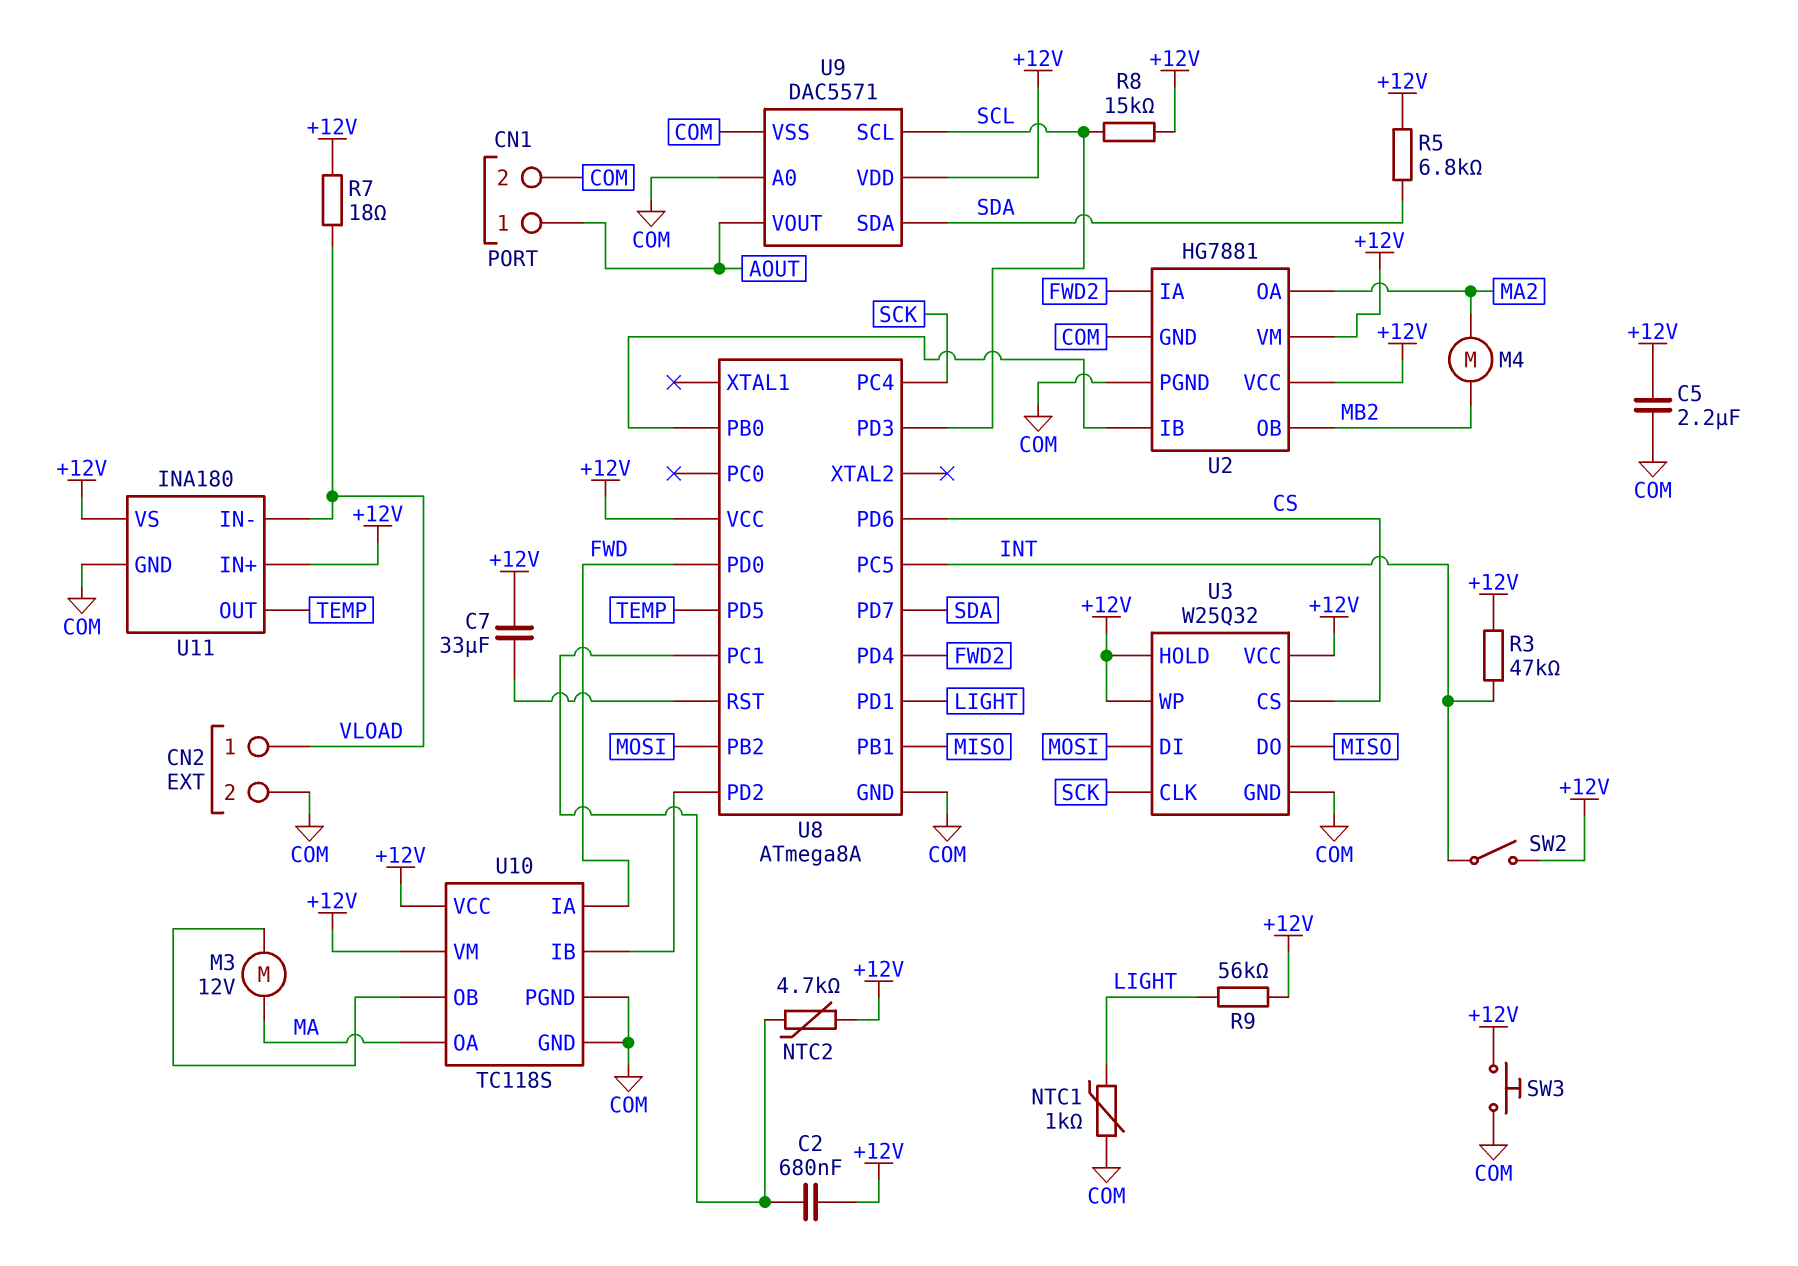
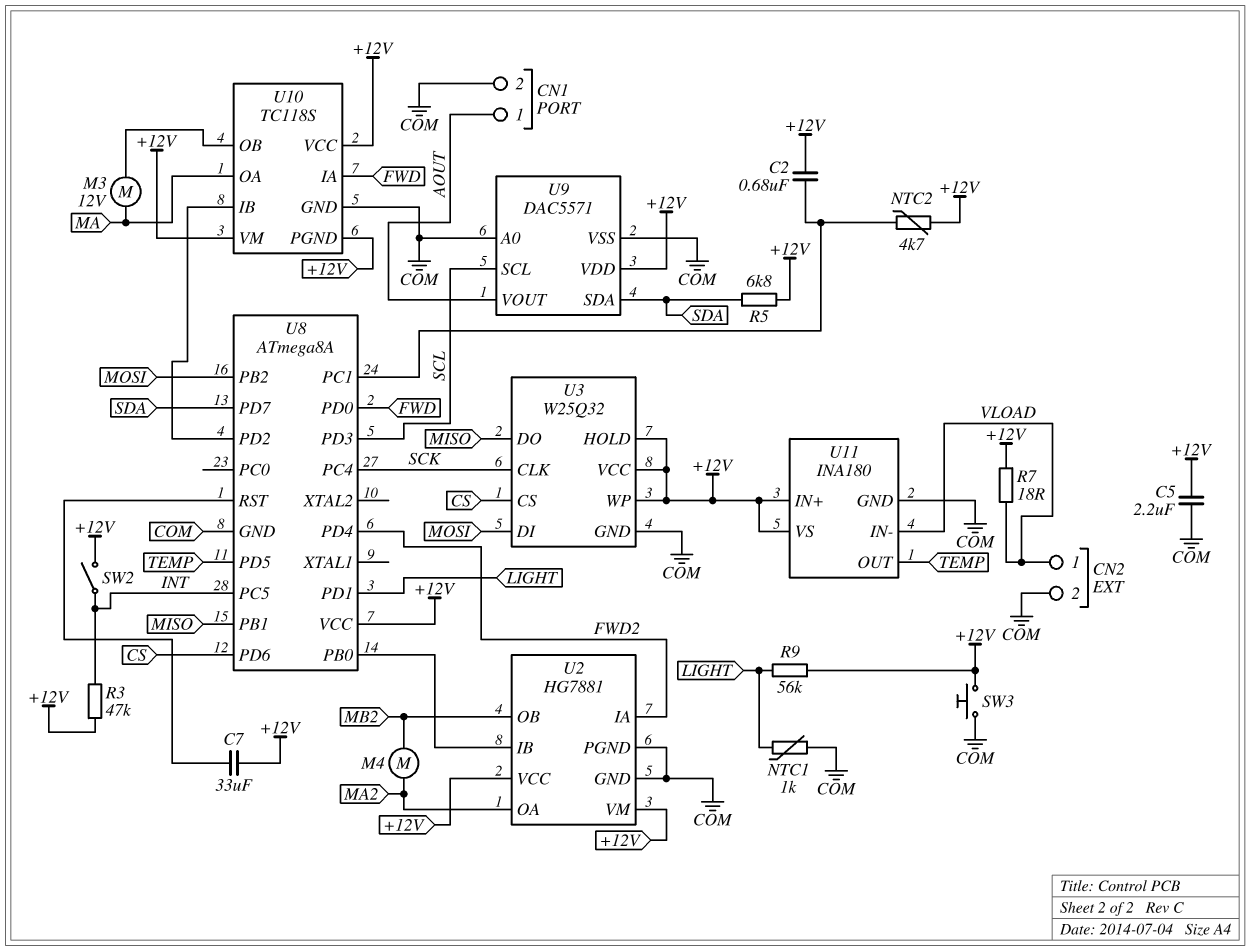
R8: 15k (+12V, SCL) -> none
U10 pin PGND: COM -> +12V

